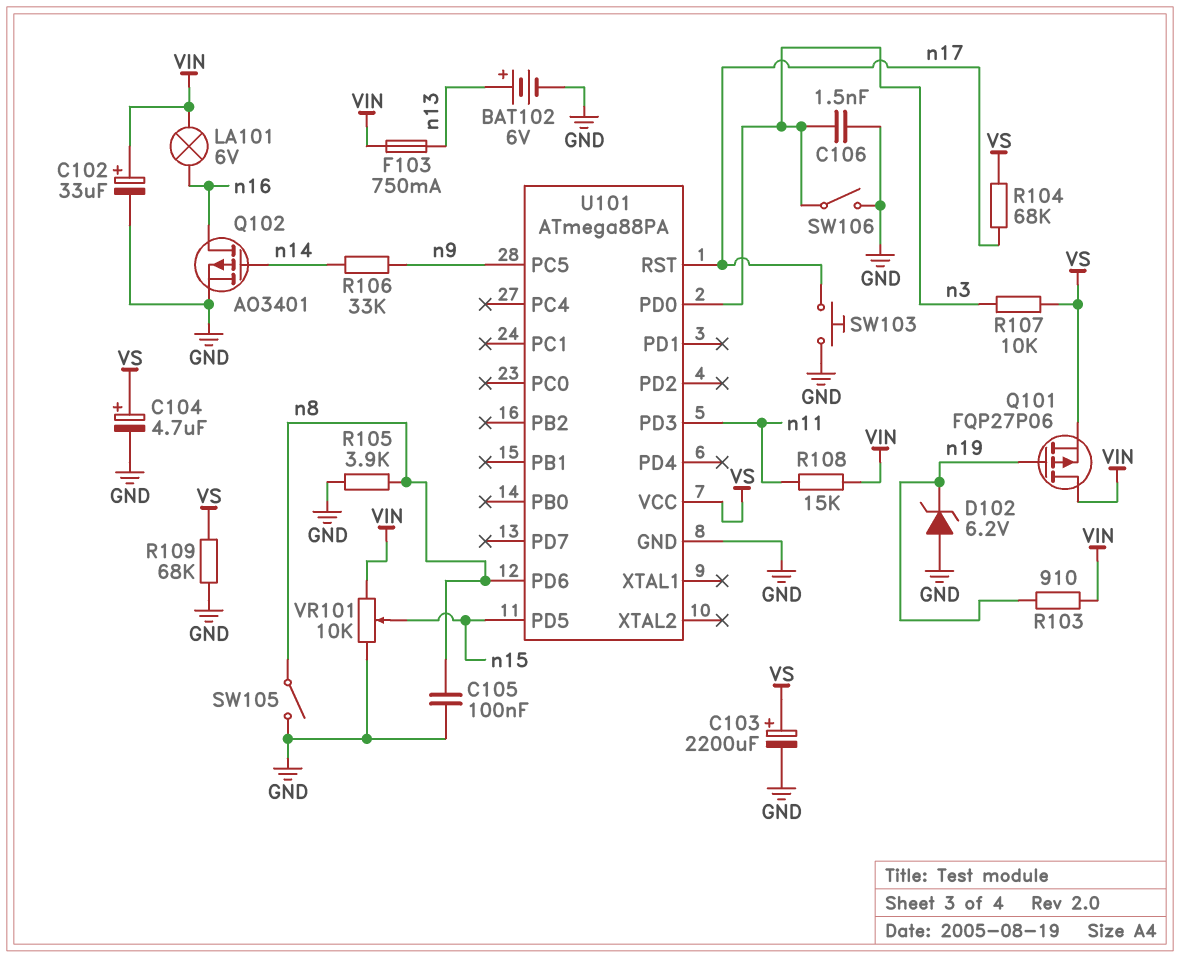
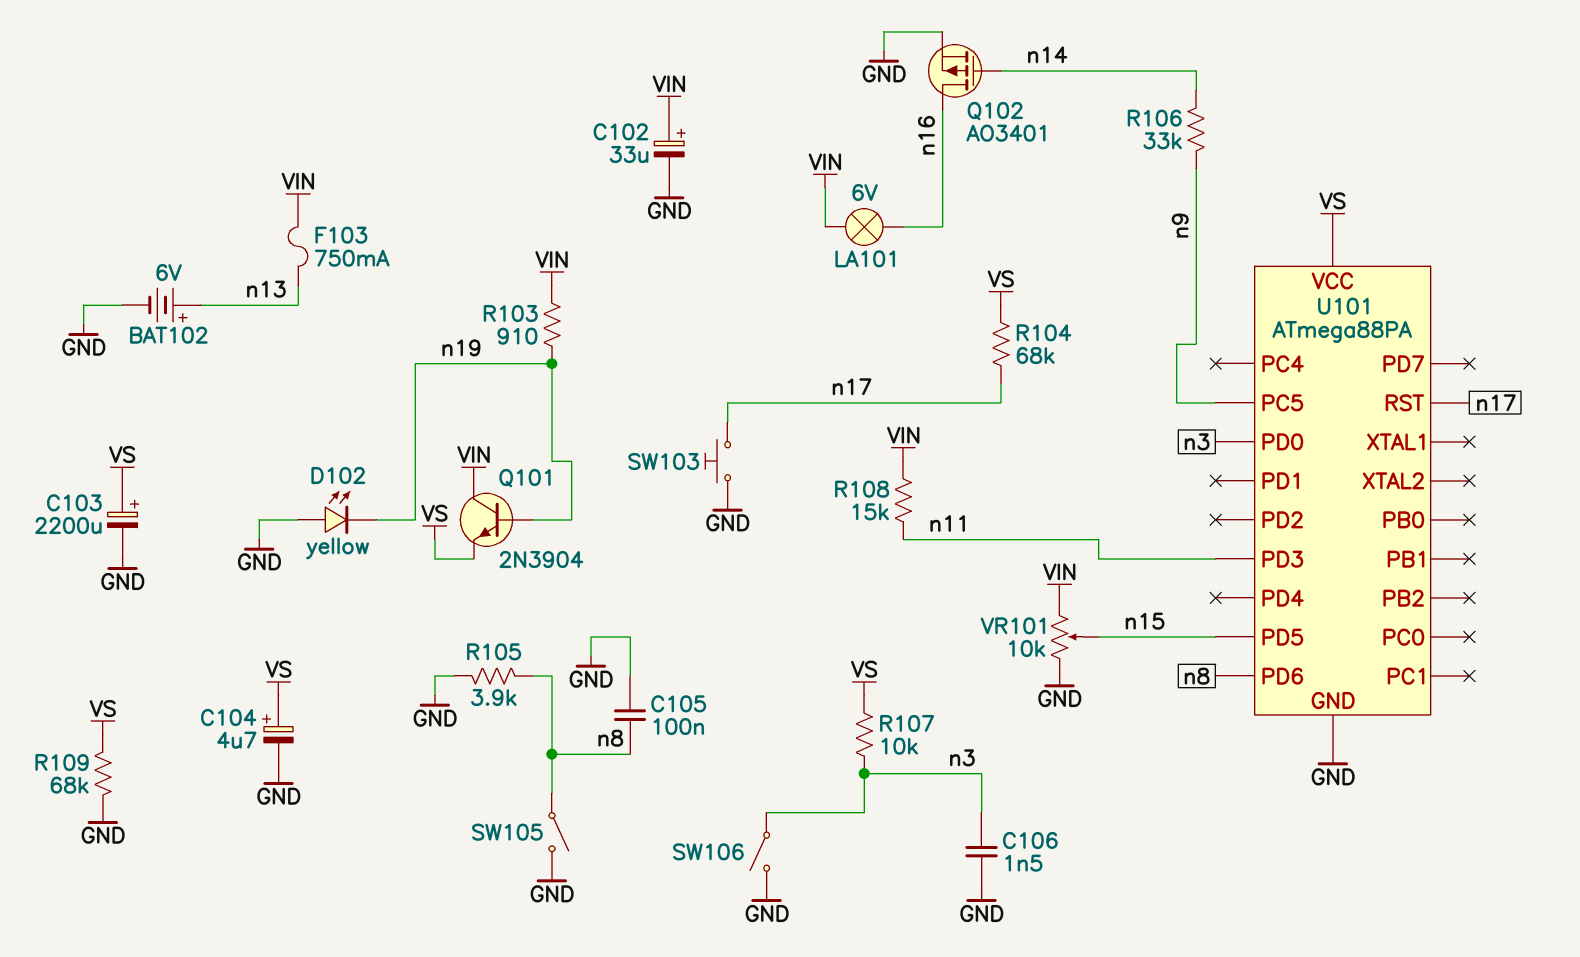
D102: zener 6.2V (A GND, K n19) -> LED yellow (A GND, K n19)
Q101: PMOS FQP27P06 (G n19, D VIN, S VS) -> NPN 2N3904 (B n19, C VIN, E VS)

